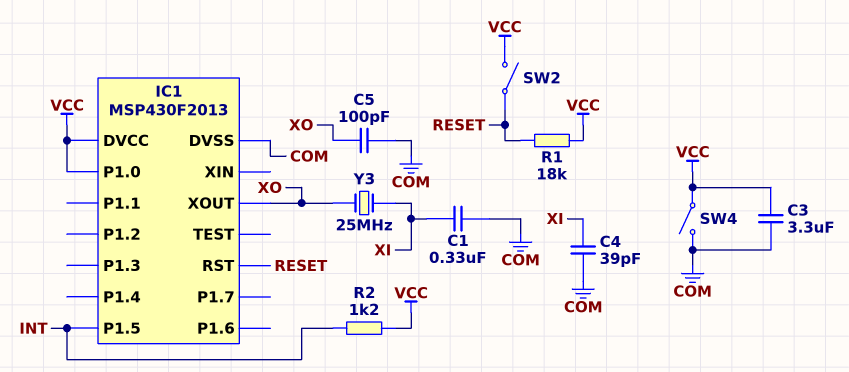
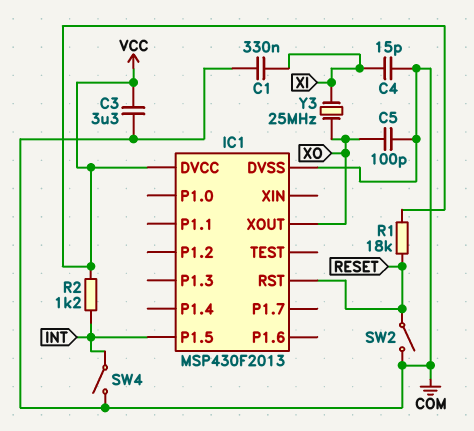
C4: 39pF (COM, XI) -> 15pF (COM, XI)
IC1 pin P1.0: VCC -> none
SW2: switch (RESET, VCC) -> switch (COM, RESET)
SW4: switch (COM, VCC) -> switch (COM, INT)

